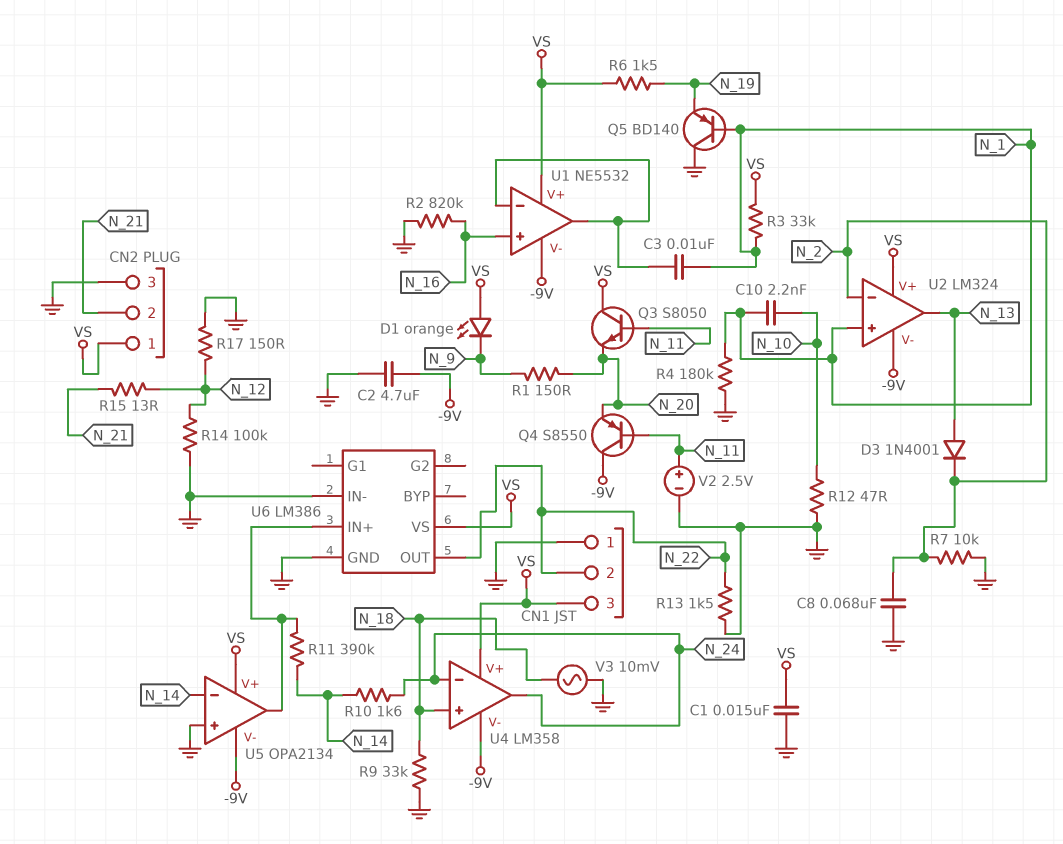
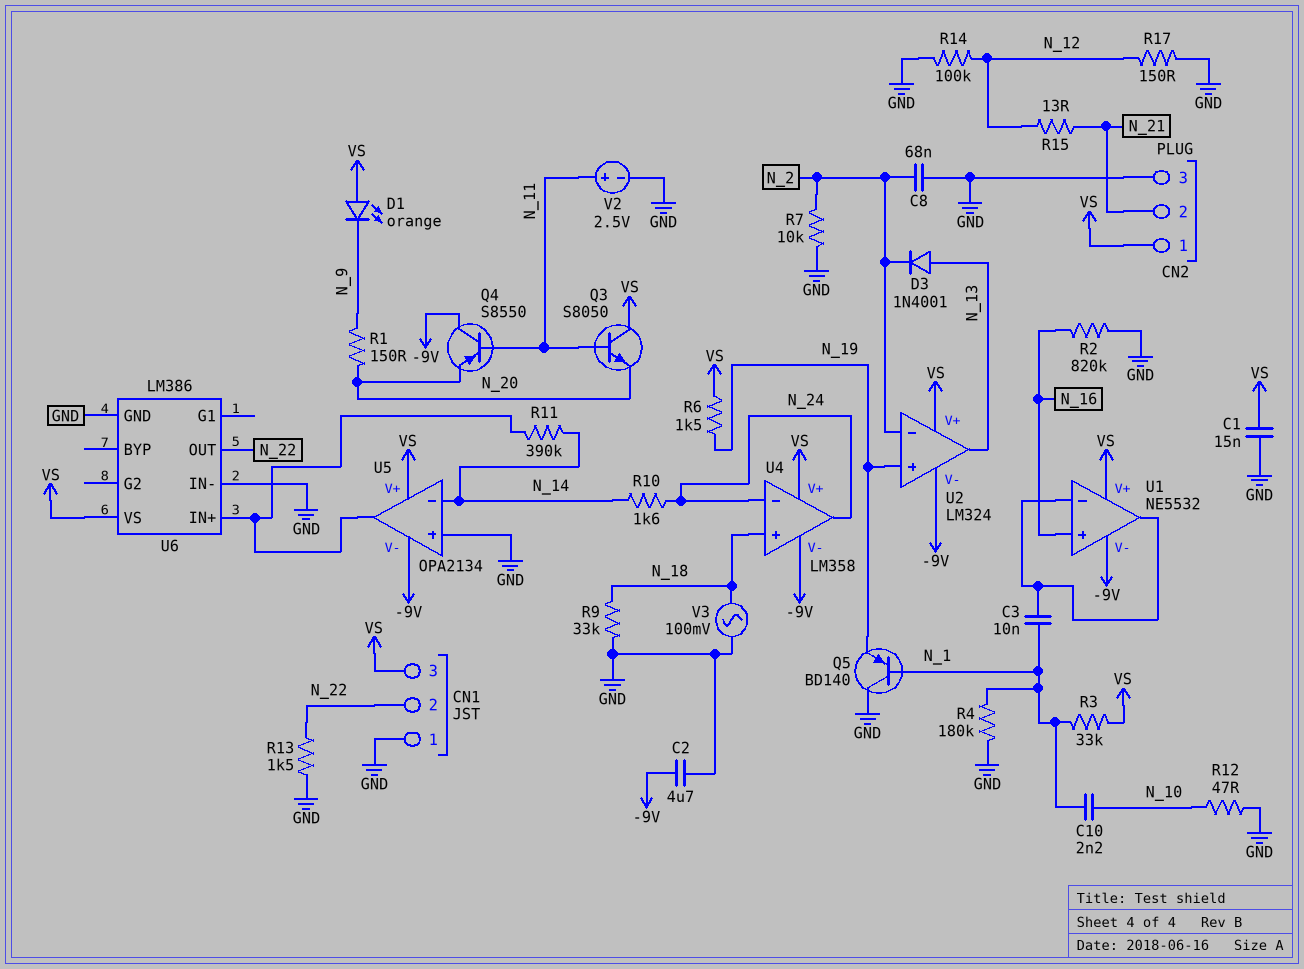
U2 pin in+: N_1 -> N_19
V3: AC 10mV (GND, N_18) -> AC 100mV (GND, N_18)

